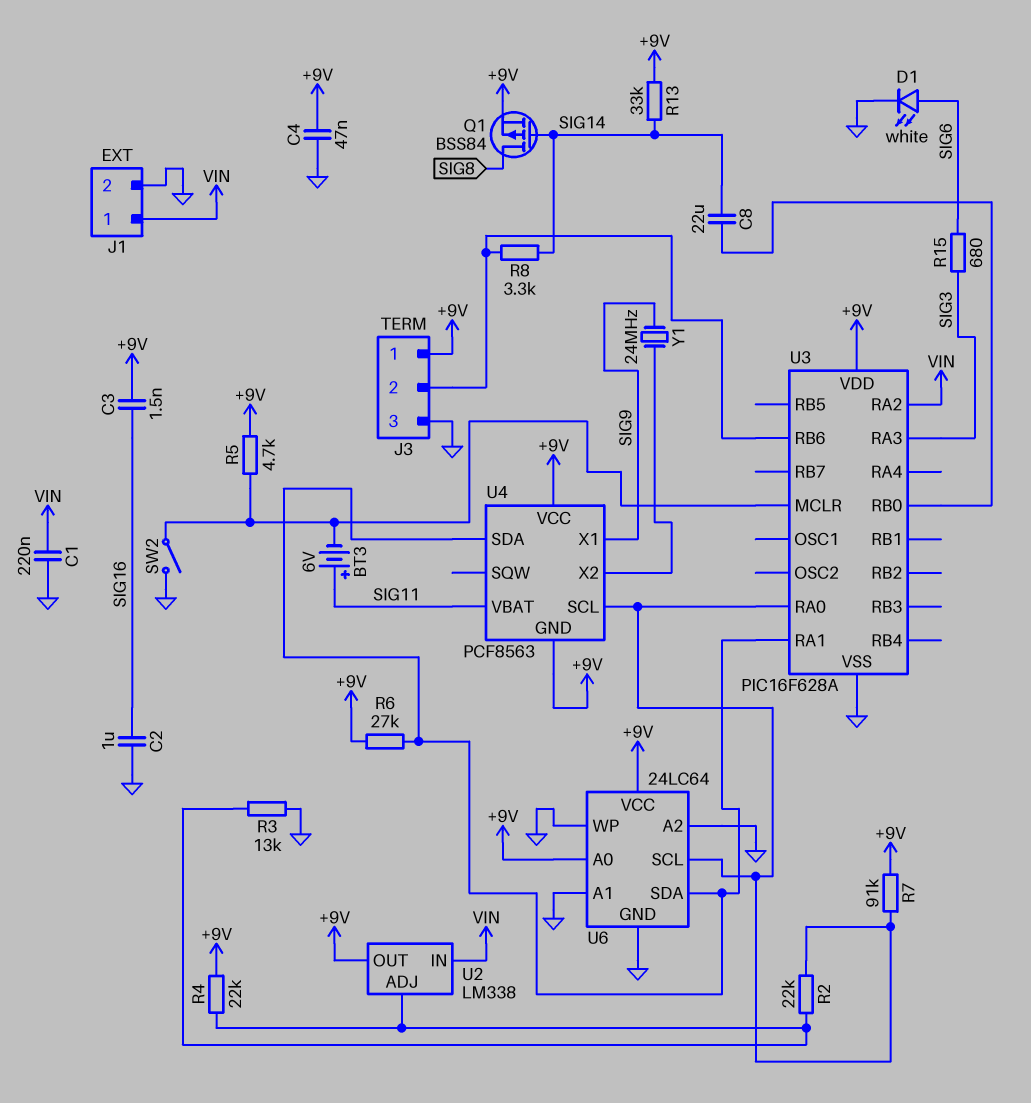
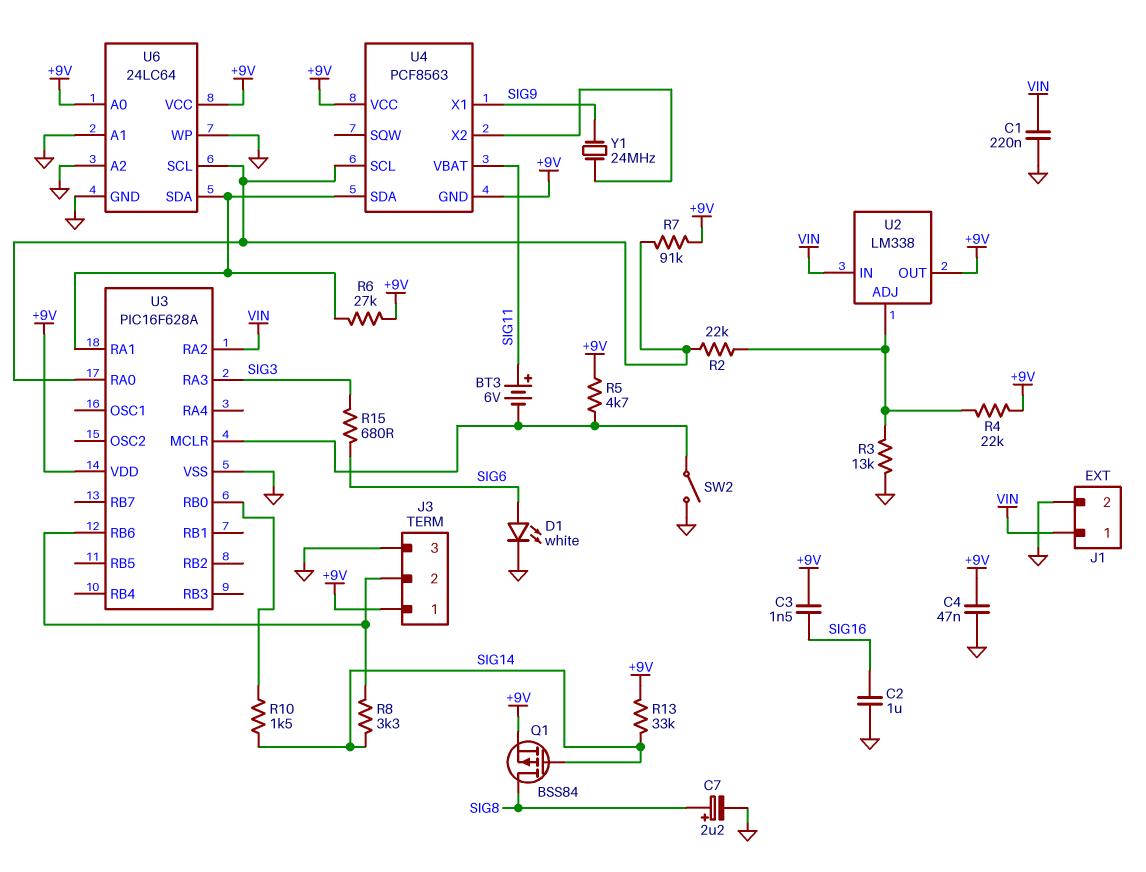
C7: none -> 2.2uF (plus SIG8, minus GND)
C8: 22uF (SIG14, U3/RB0) -> none
R10: none -> 1.5k (SIG14, U3/RB0)

